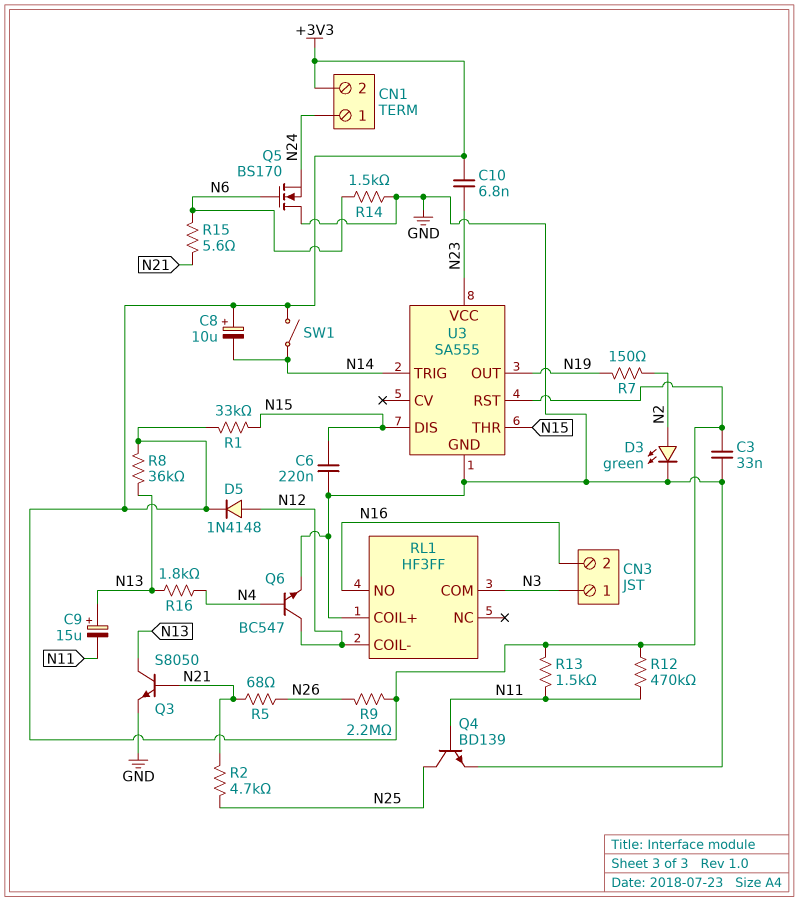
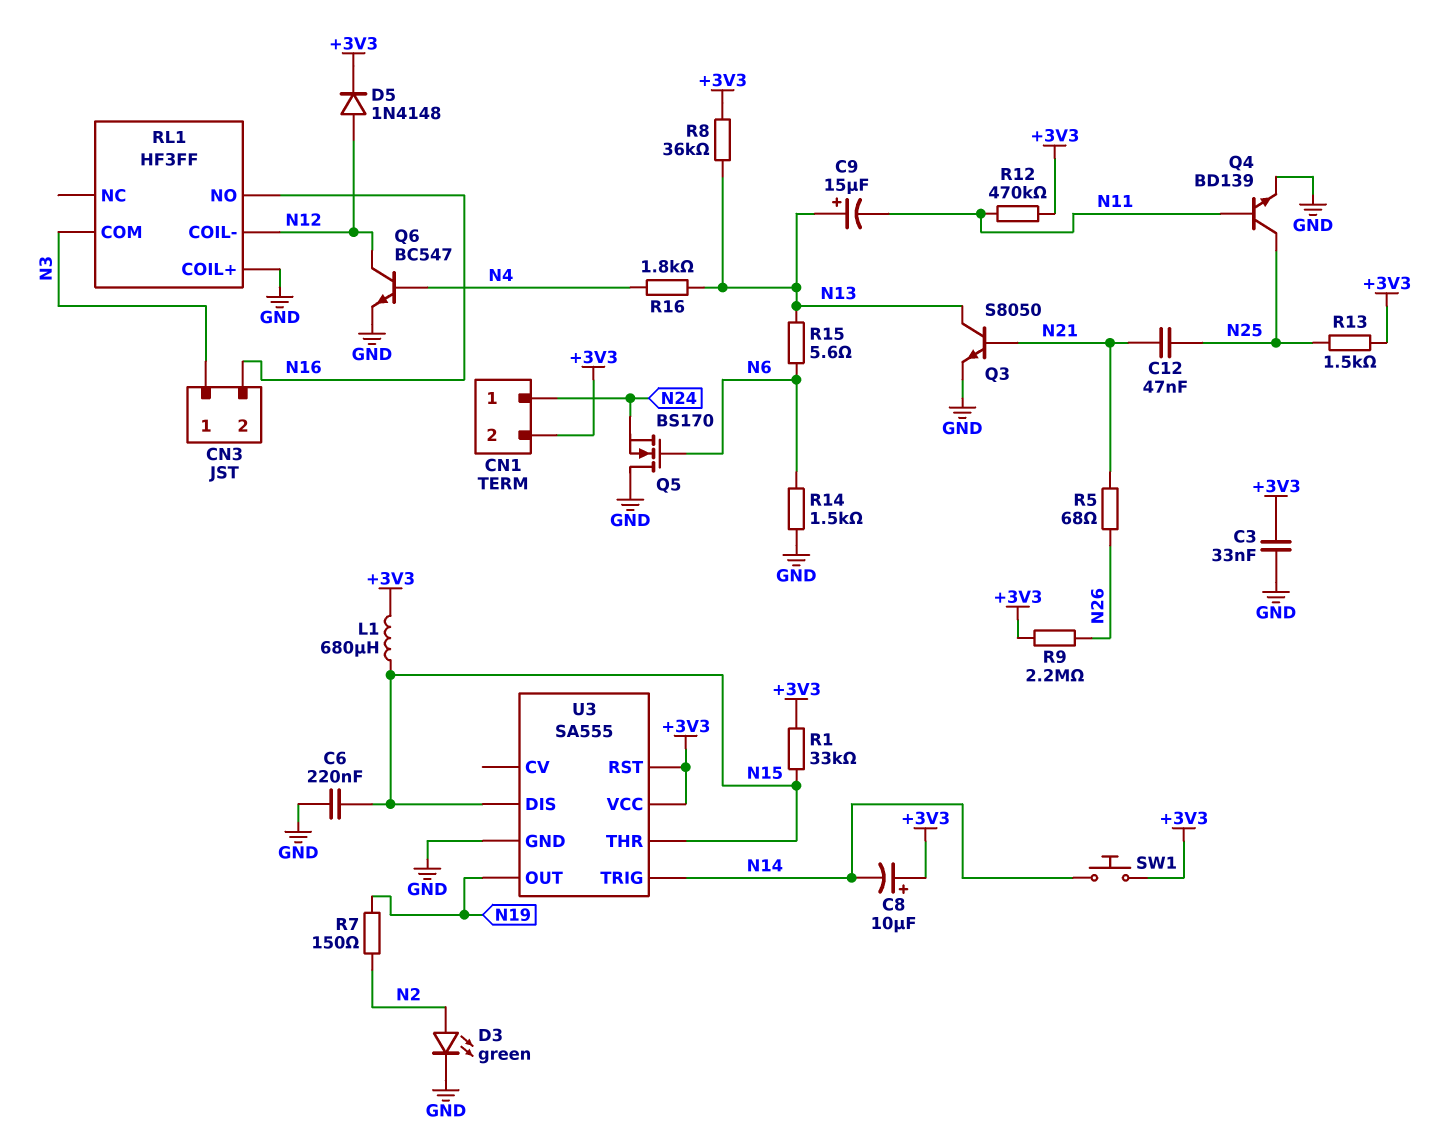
C10: 6.8nF (+3V3, N23) -> none
C12: none -> 47nF (N21, N25)
L1: none -> 680uH (+3V3, N15)
R2: 4.7k (N21, N25) -> none
R13: 1.5k (+3V3, N11) -> 1.5k (+3V3, N25)
R15: 5.6 (N6, N21) -> 5.6 (N6, N13)
SW1: switch (+3V3, N14) -> button (+3V3, N14)
U3 pin VCC: N23 -> +3V3

